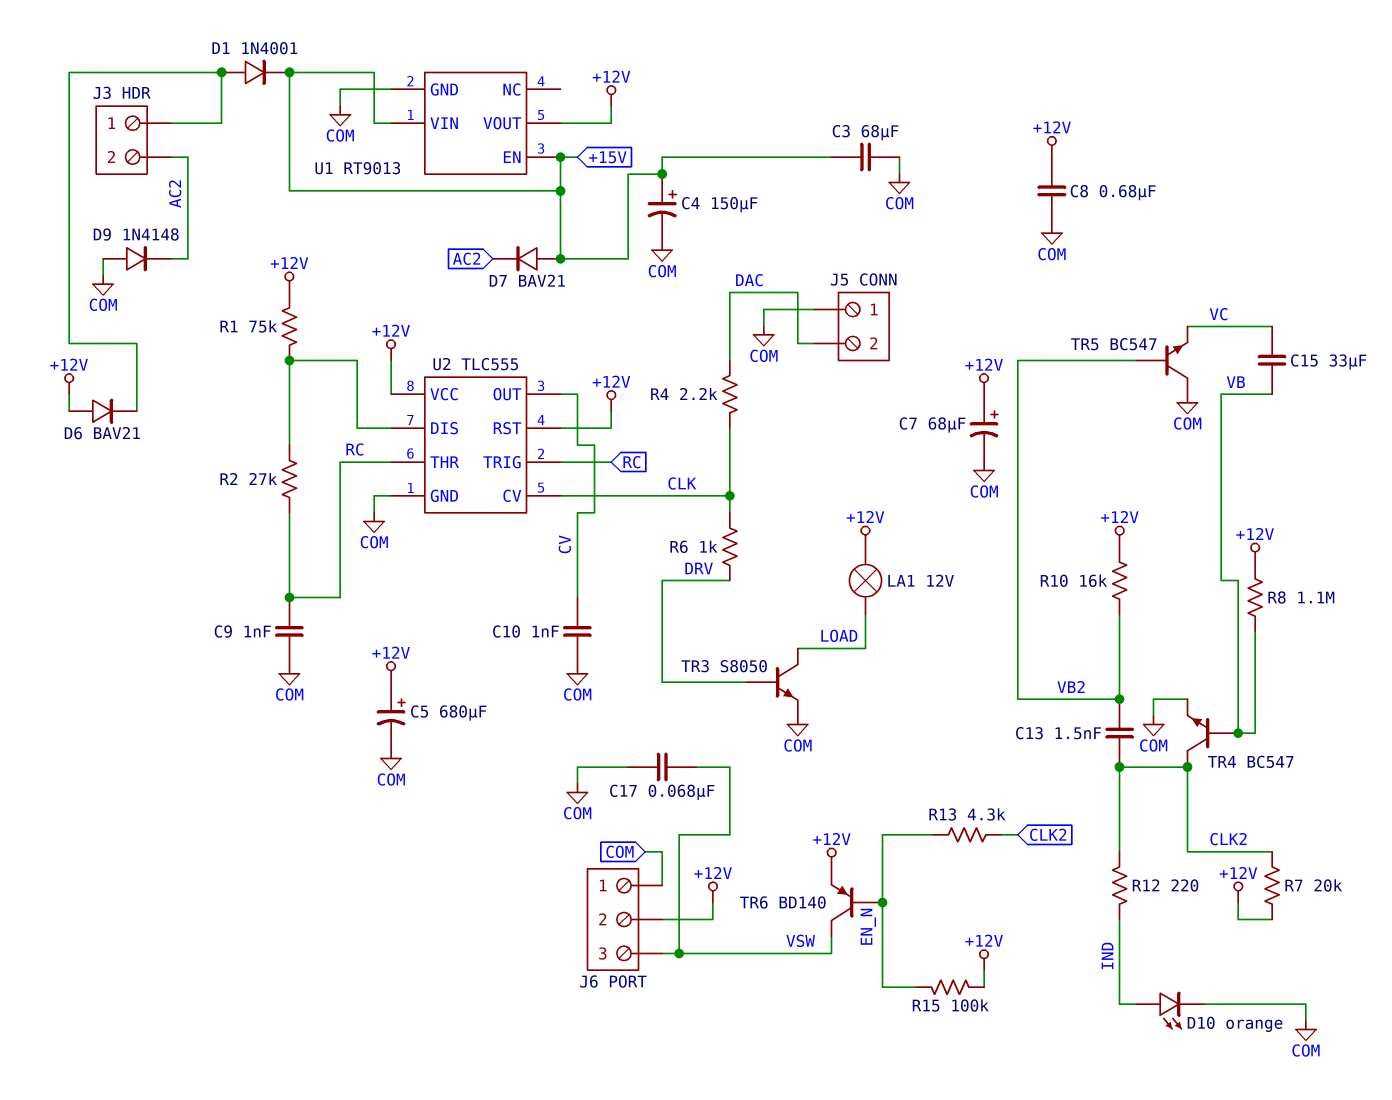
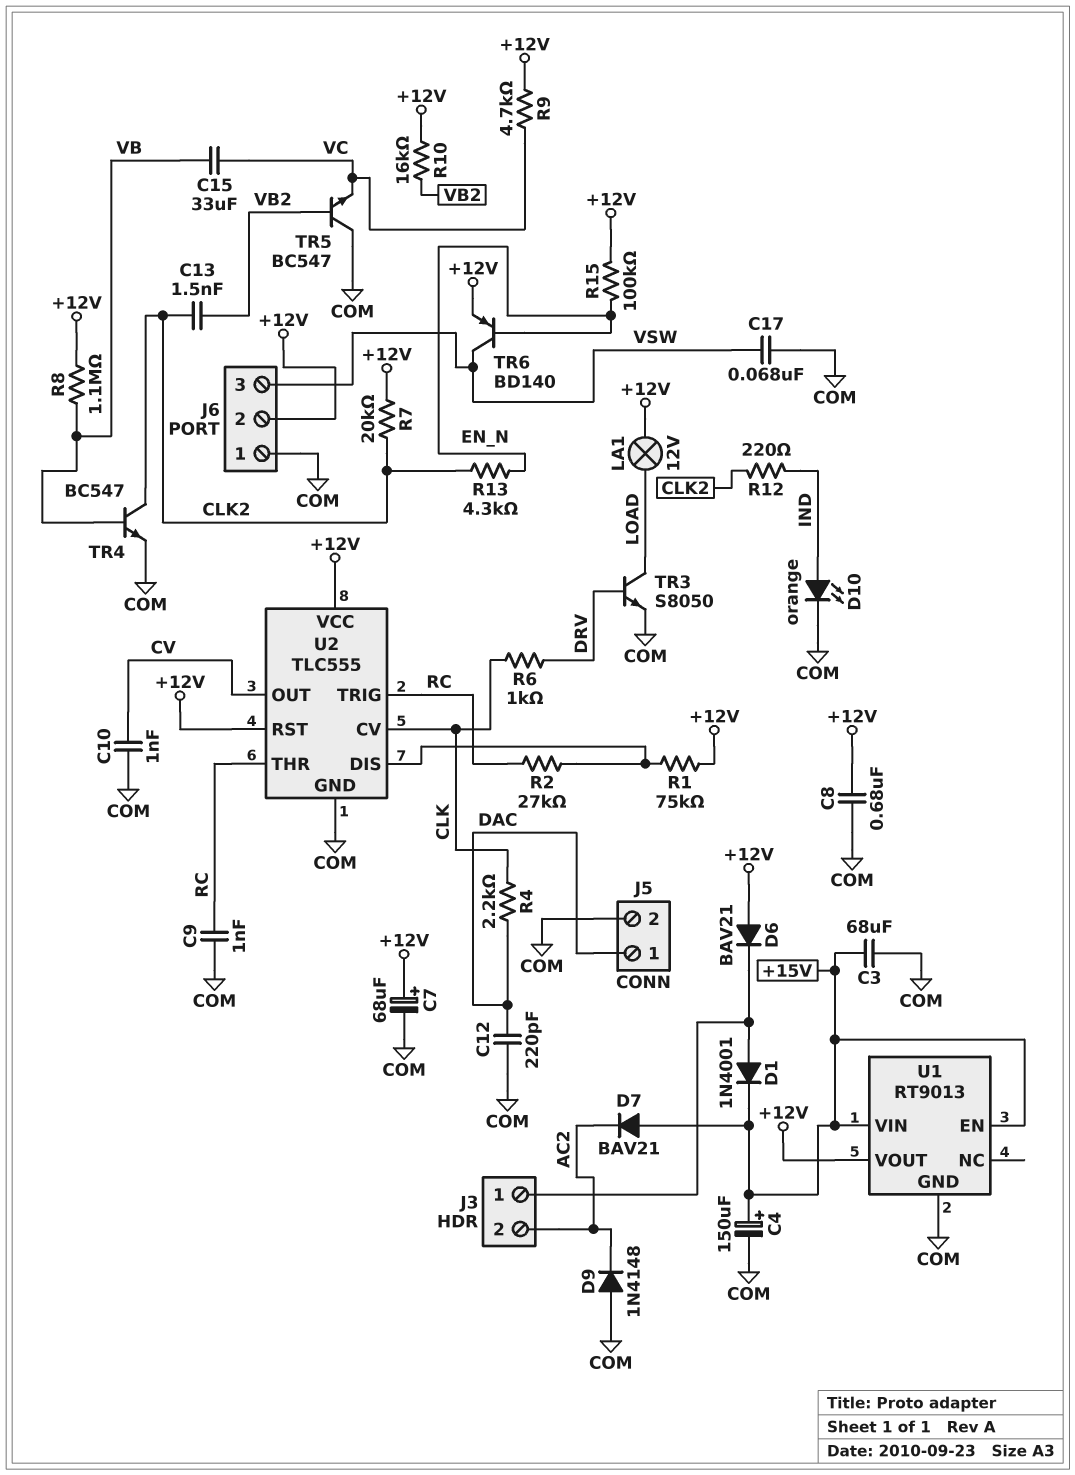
C5: 680uF (plus +12V, minus COM) -> none
C12: none -> 220pF (COM, DAC)
J5 pin 1: COM -> DAC
J5 pin 2: DAC -> COM
R9: none -> 4.7k (+12V, VC)

